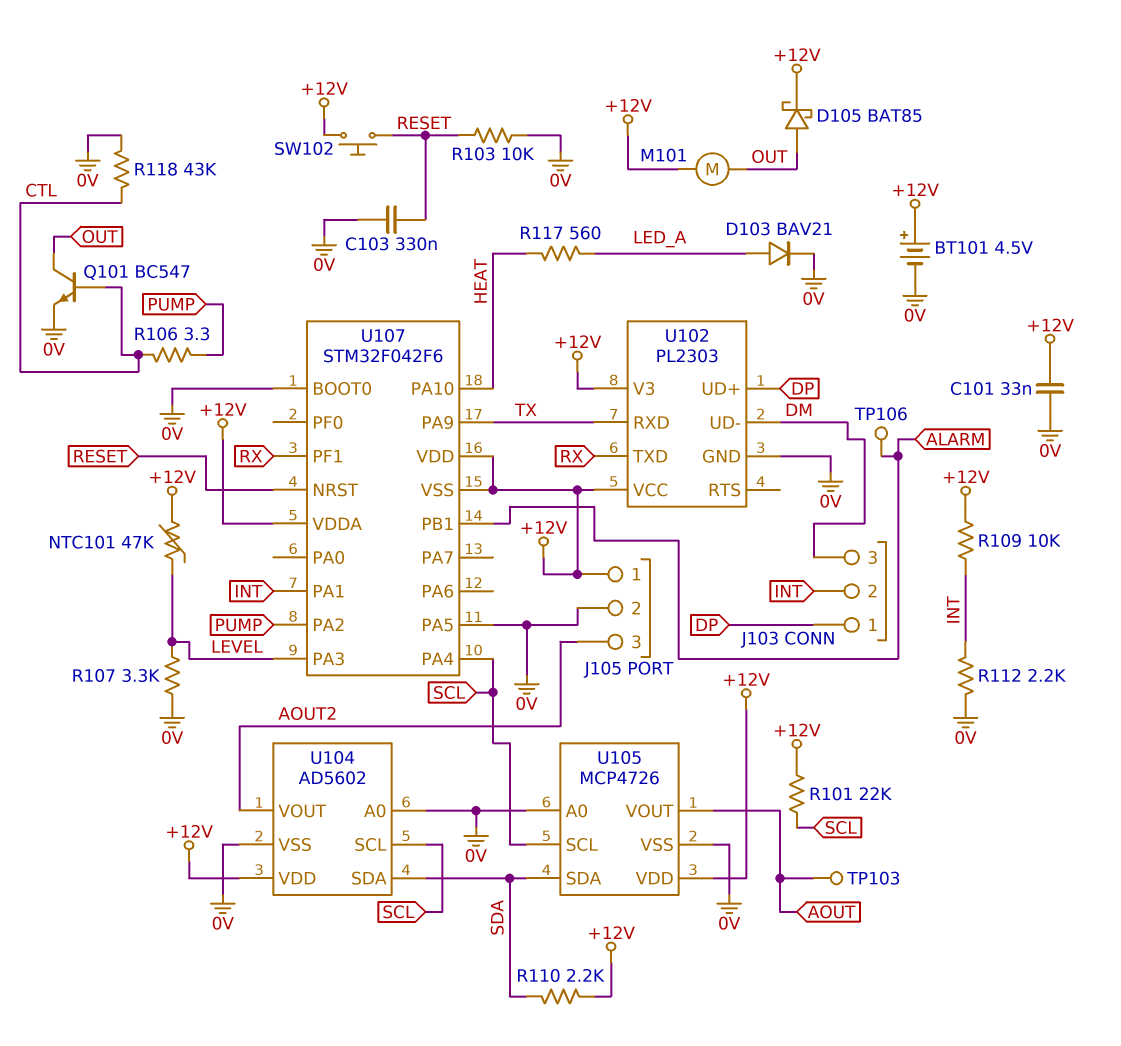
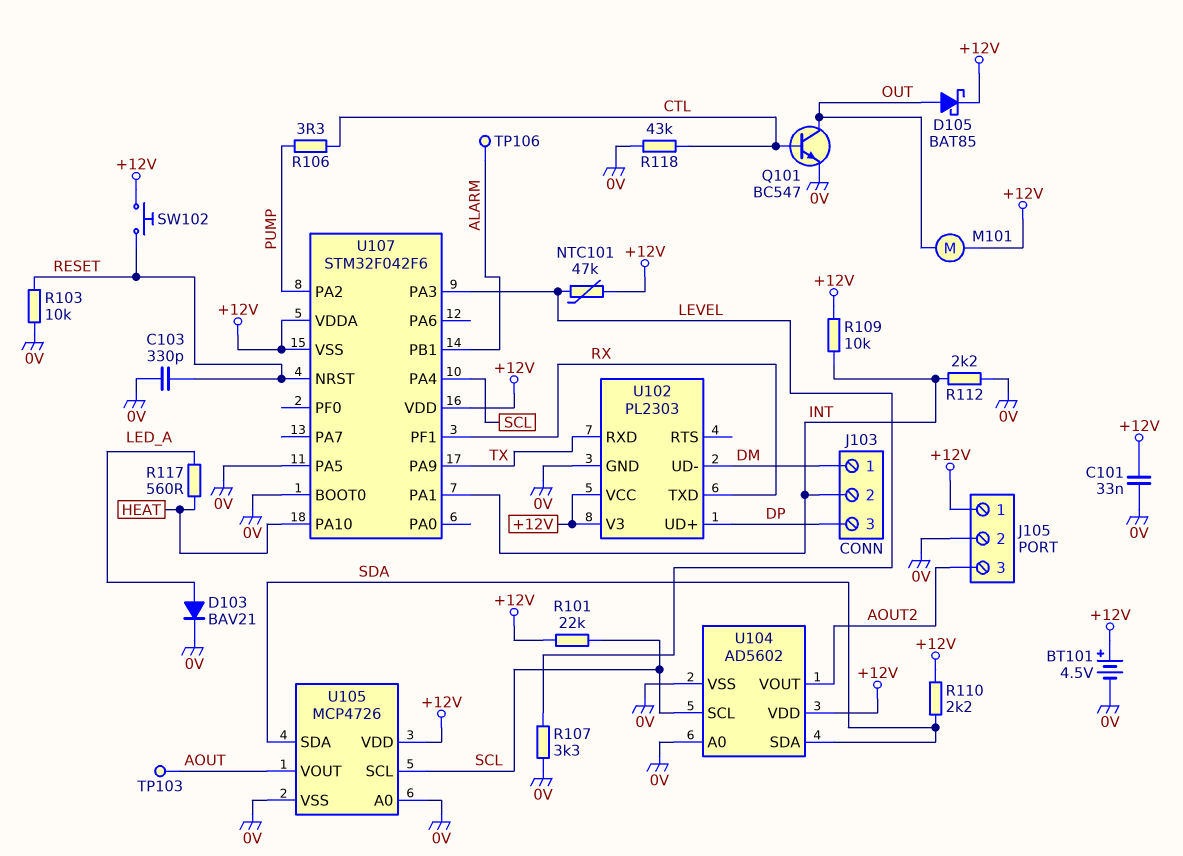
C103: 330nF (0V, RESET) -> 330pF (0V, RESET)
J103 pin 1: DP -> DM
J103 pin 3: DM -> DP

